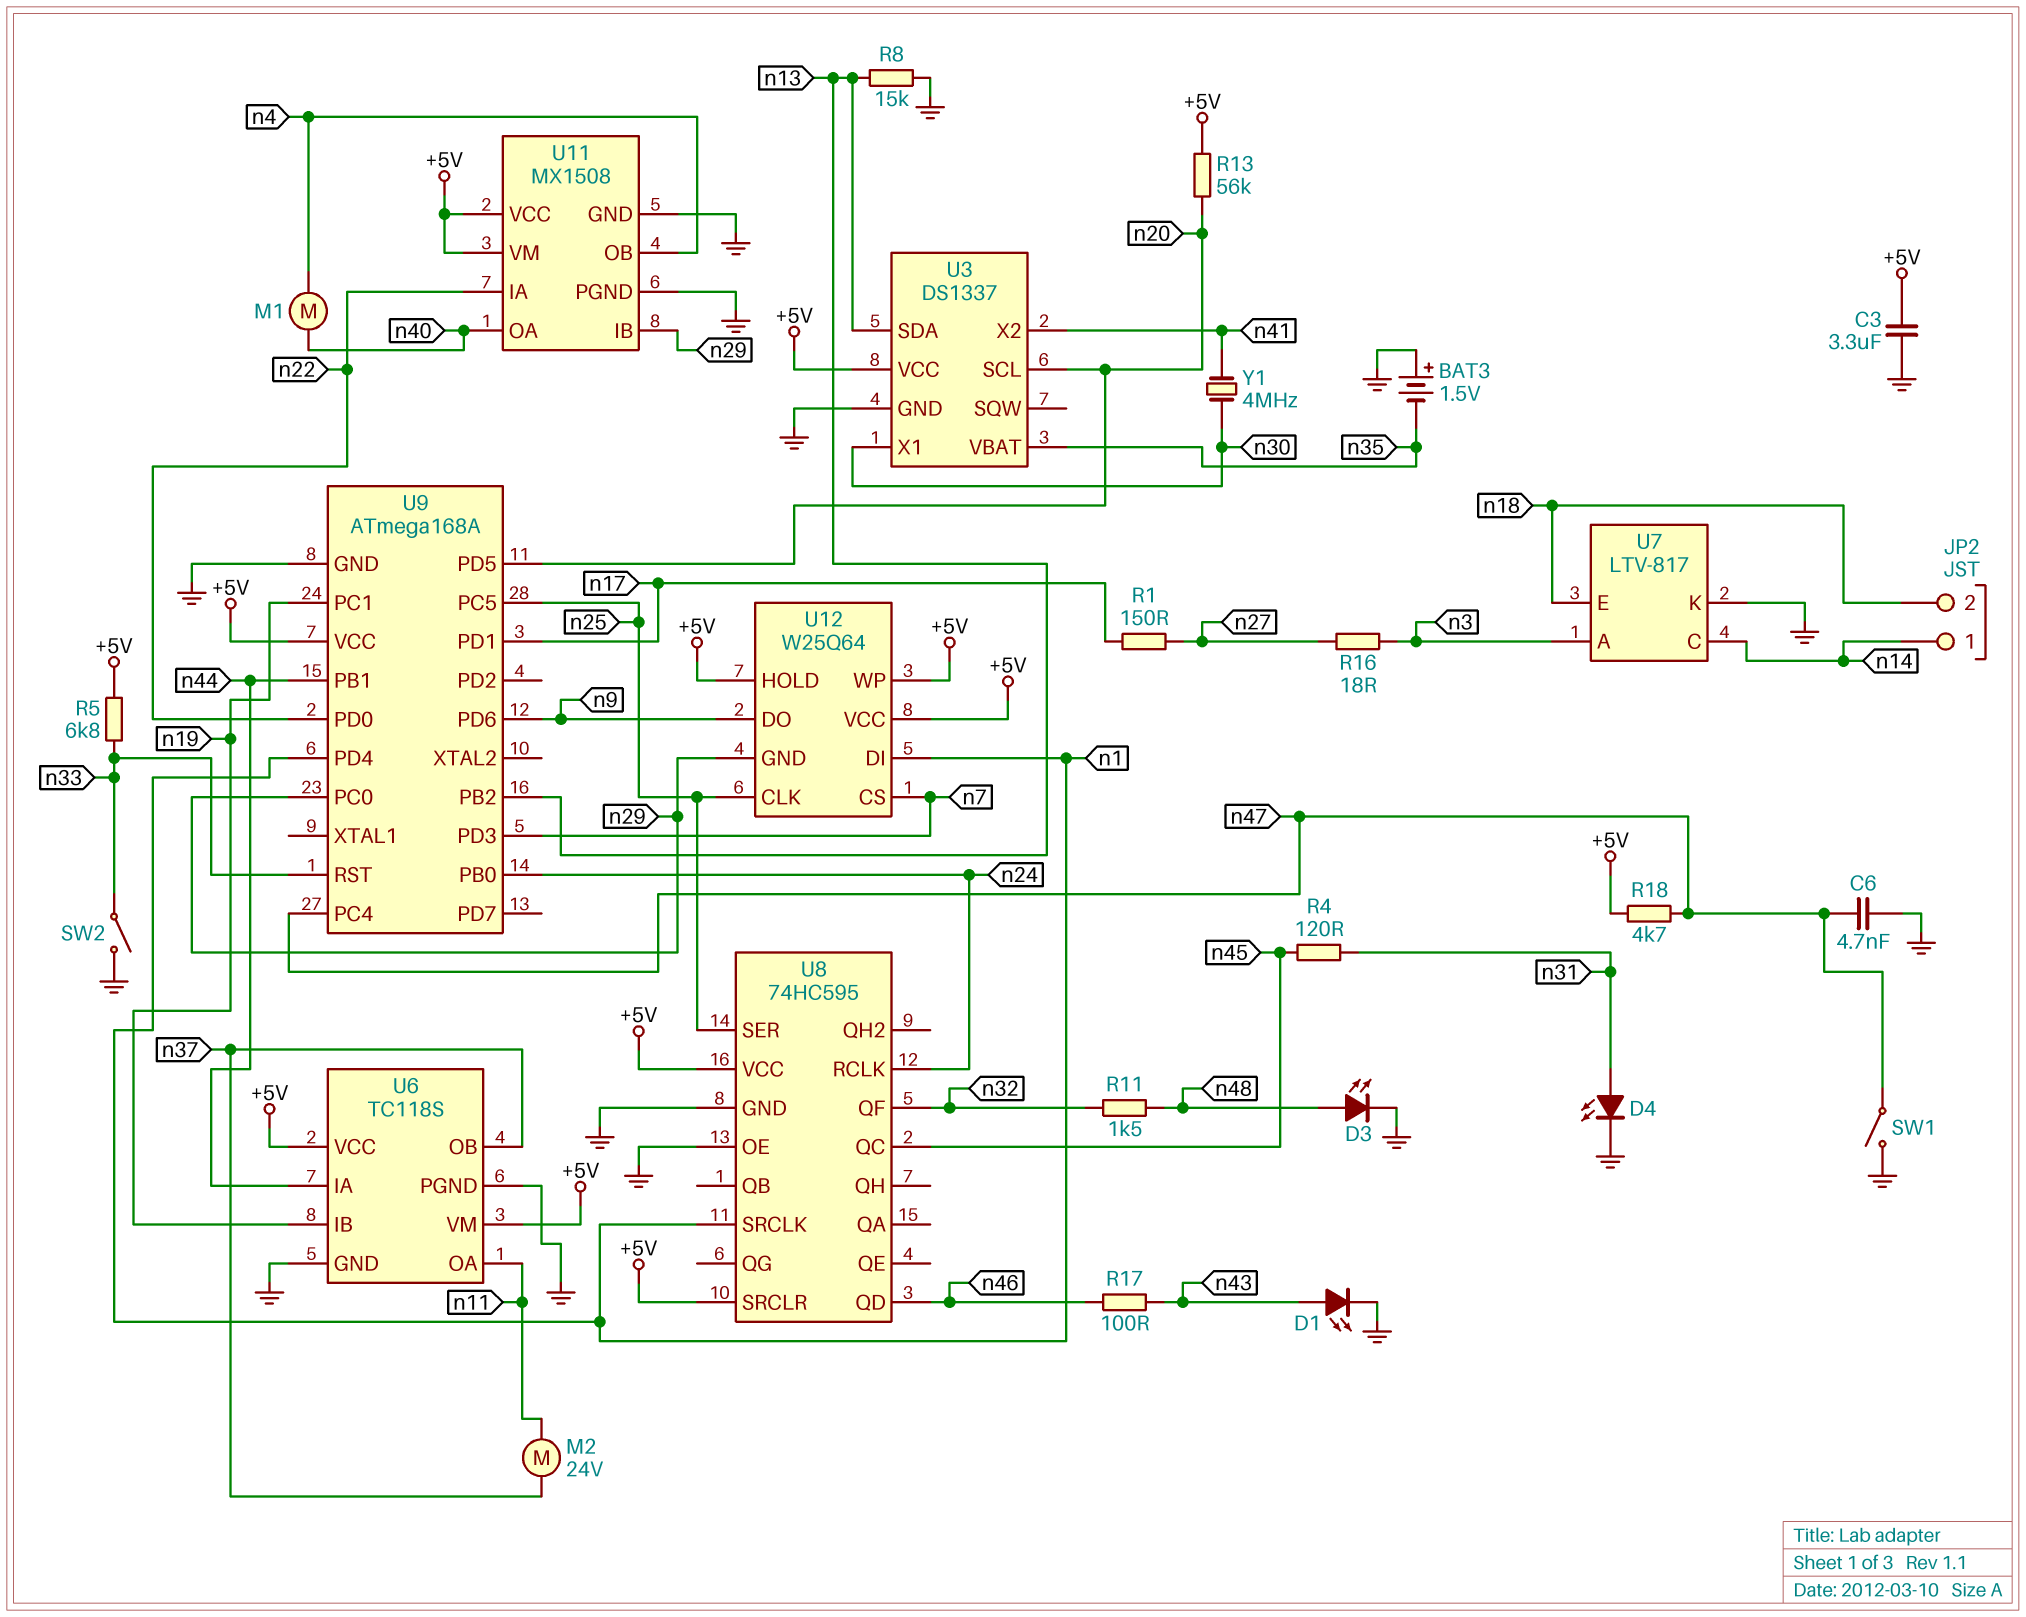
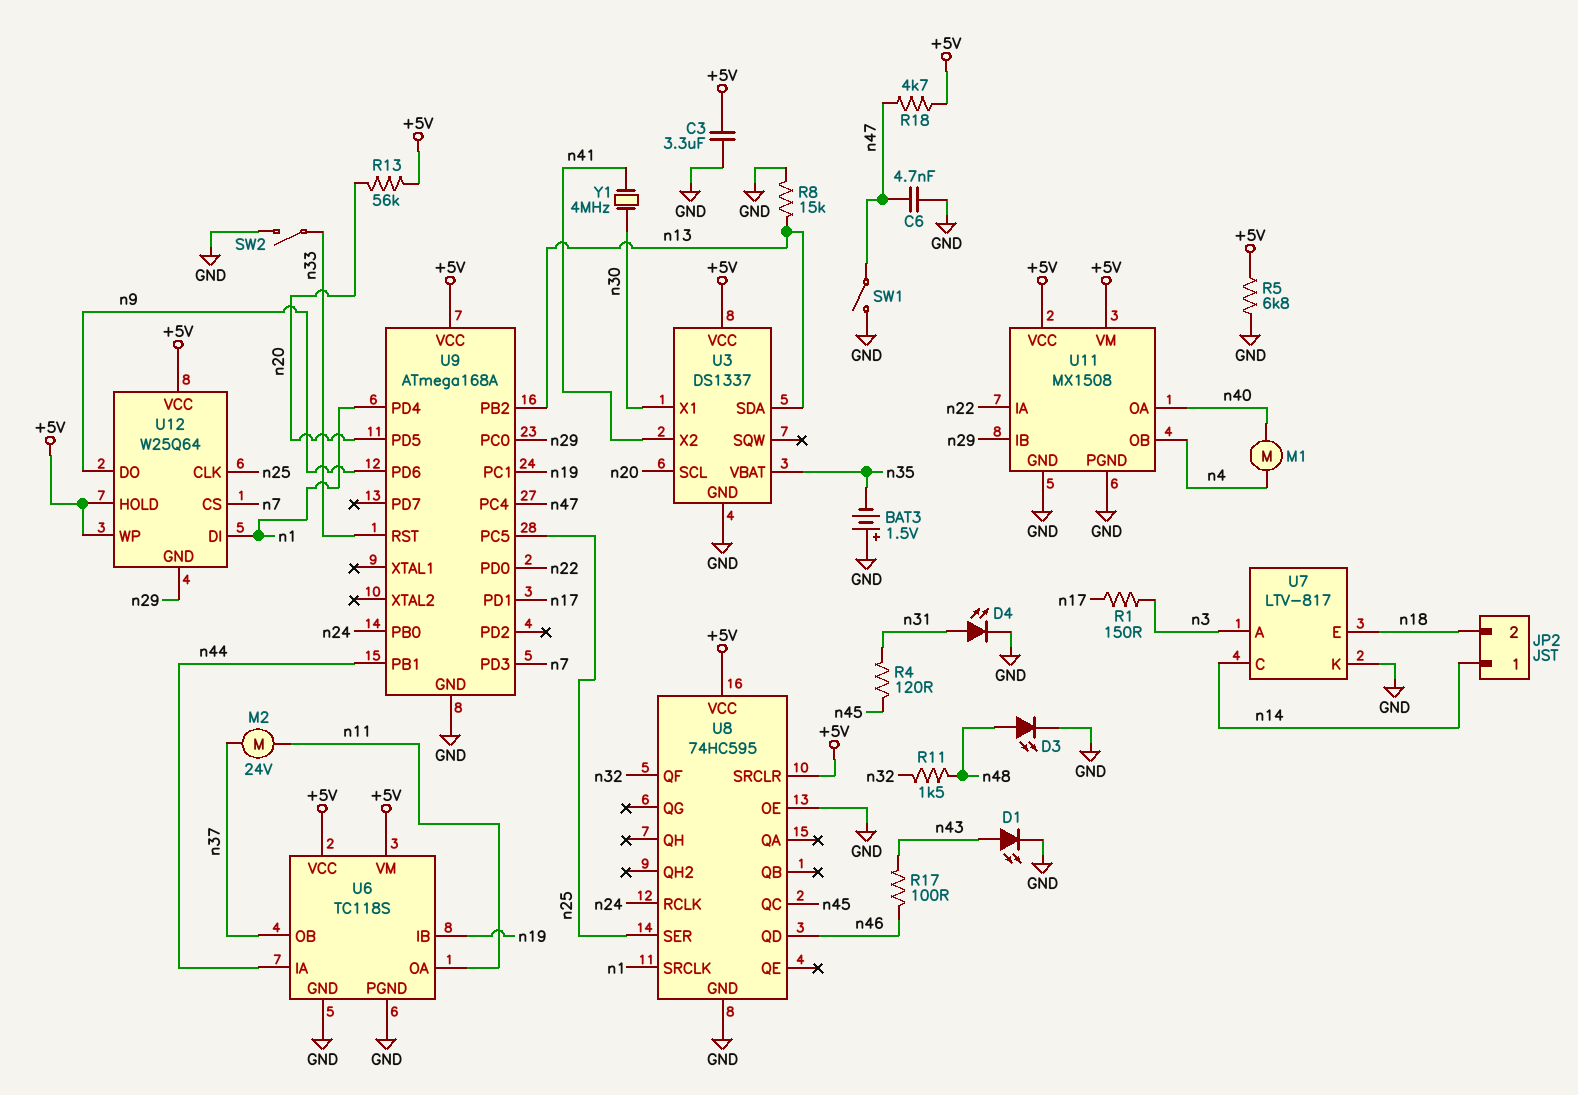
R1: 150 (n17, n27) -> 150 (n3, n17)
R5: 6.8k (+5V, n33) -> 6.8k (+5V, GND)
R16: 18 (n3, n27) -> none

